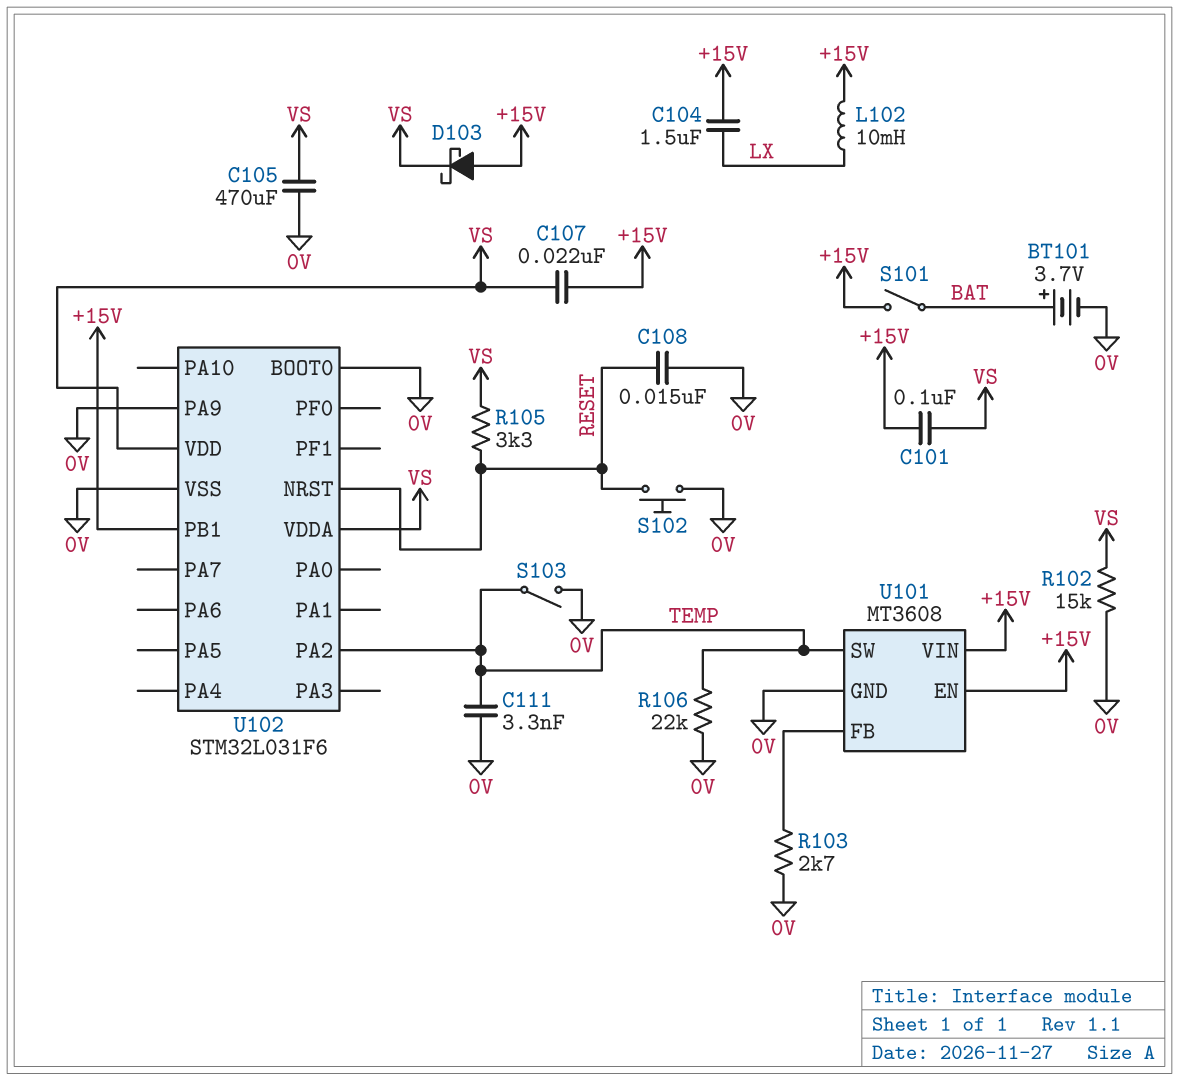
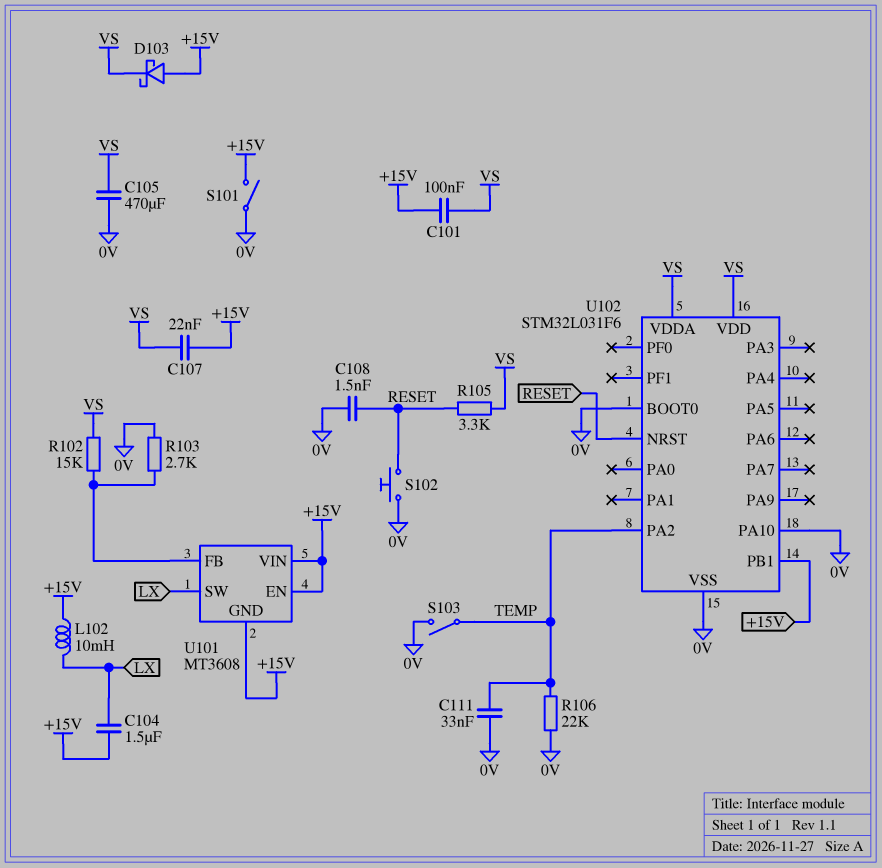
BT101: 3.7V (plus BAT, minus 0V) -> none
C108: 15nF (0V, RESET) -> 1.5nF (0V, RESET)
C111: 3.3nF (0V, TEMP) -> 33nF (0V, TEMP)
R102: 15k (0V, VS) -> 15k (U101/FB, VS)
S101: switch (+15V, BAT) -> switch (+15V, 0V)
U101 pin GND: 0V -> +15V
U101 pin SW: TEMP -> LX
U102 pin PA9: 0V -> none
U102 pin PA10: none -> 0V

